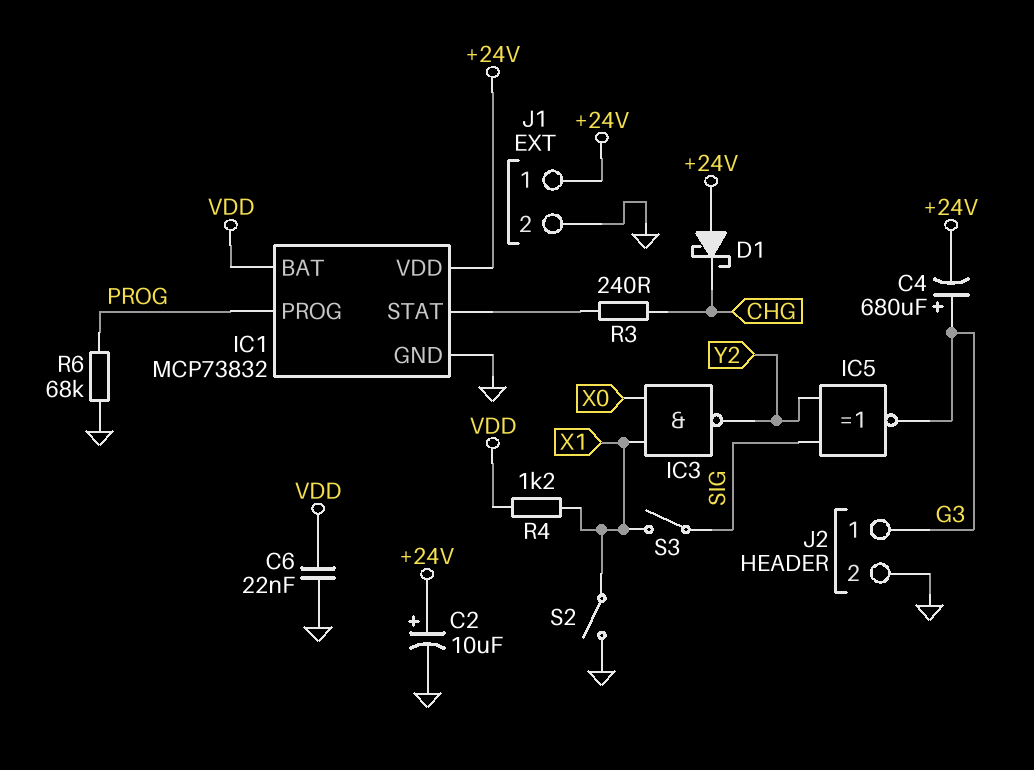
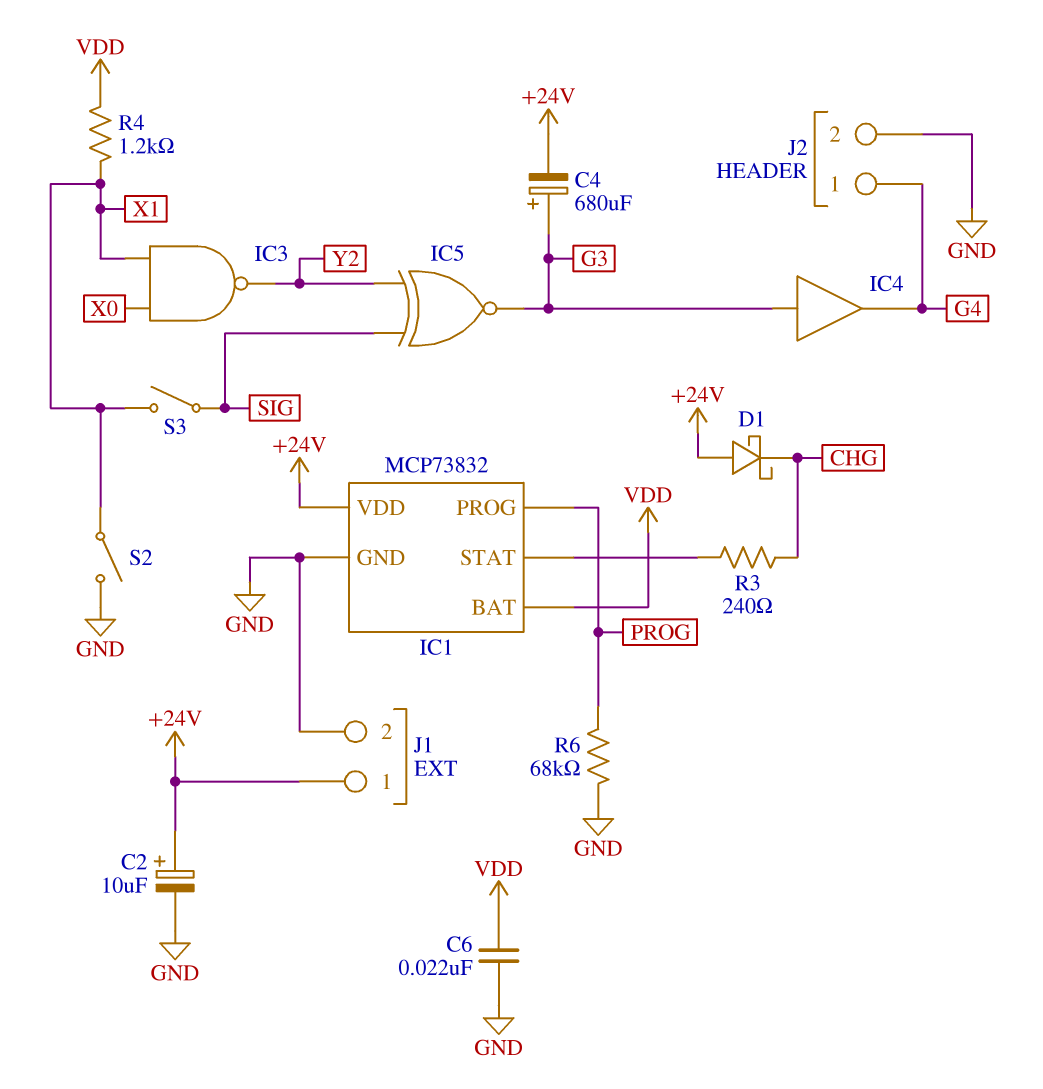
IC4: none -> buffer (in G3, out G4)
J2 pin 1: G3 -> G4

